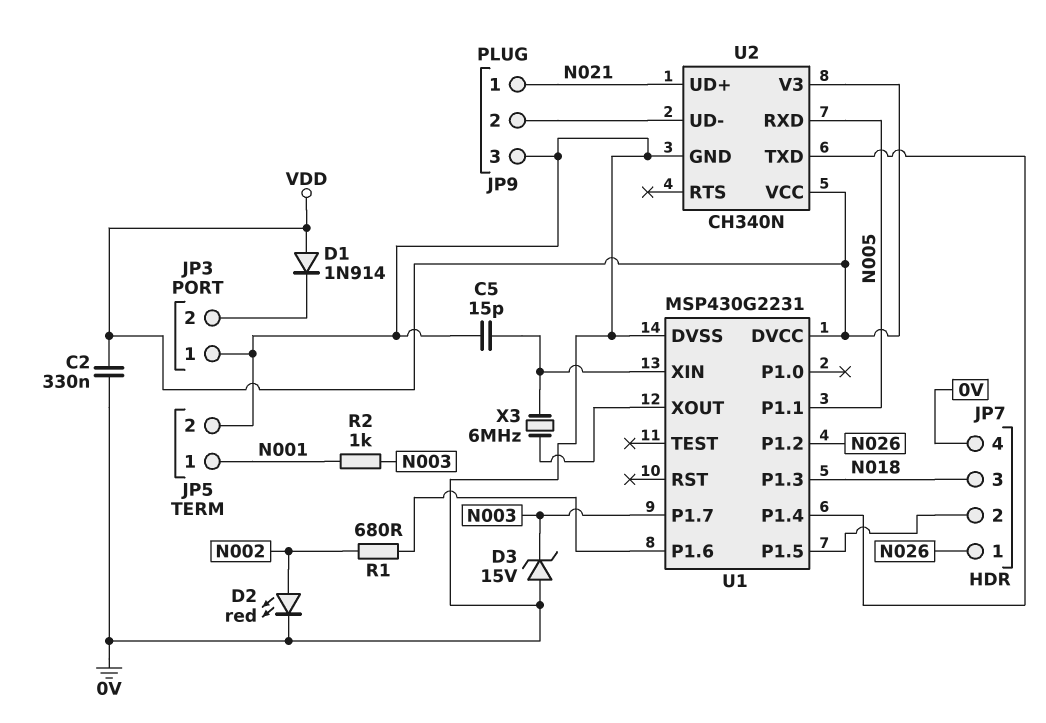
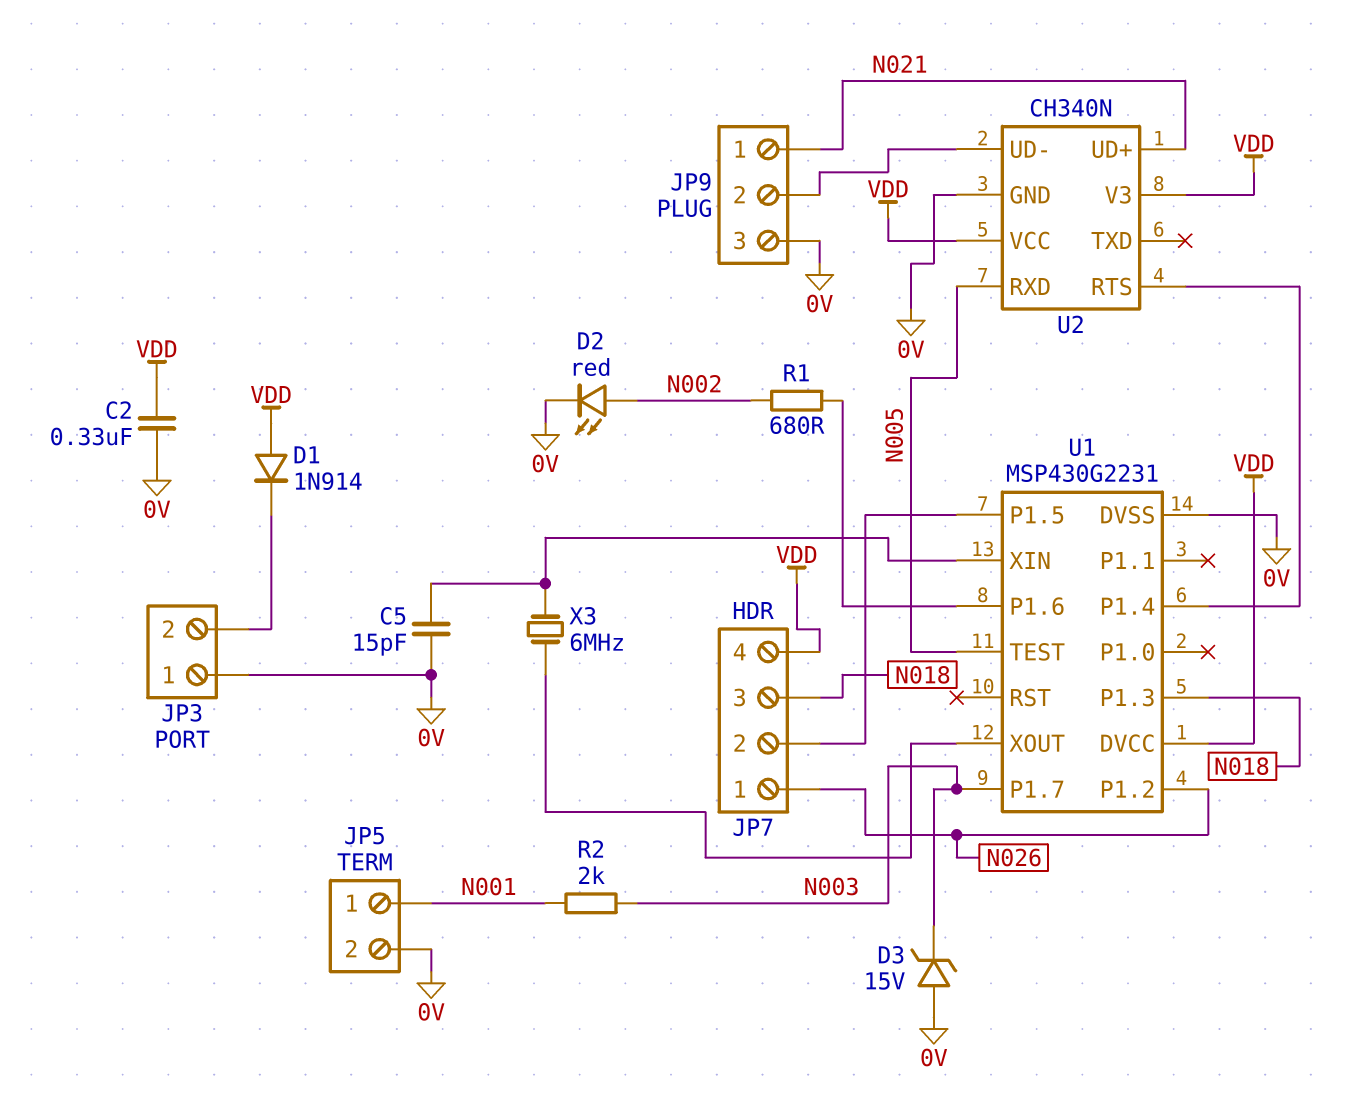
JP7 pin 4: 0V -> VDD
R2: 1k (N001, N003) -> 2k (N001, N003)
U1 pin P1.1: N005 -> none
U1 pin TEST: none -> N005
U2 pin RTS: none -> U1/P1.4
U2 pin TXD: U1/P1.4 -> none

